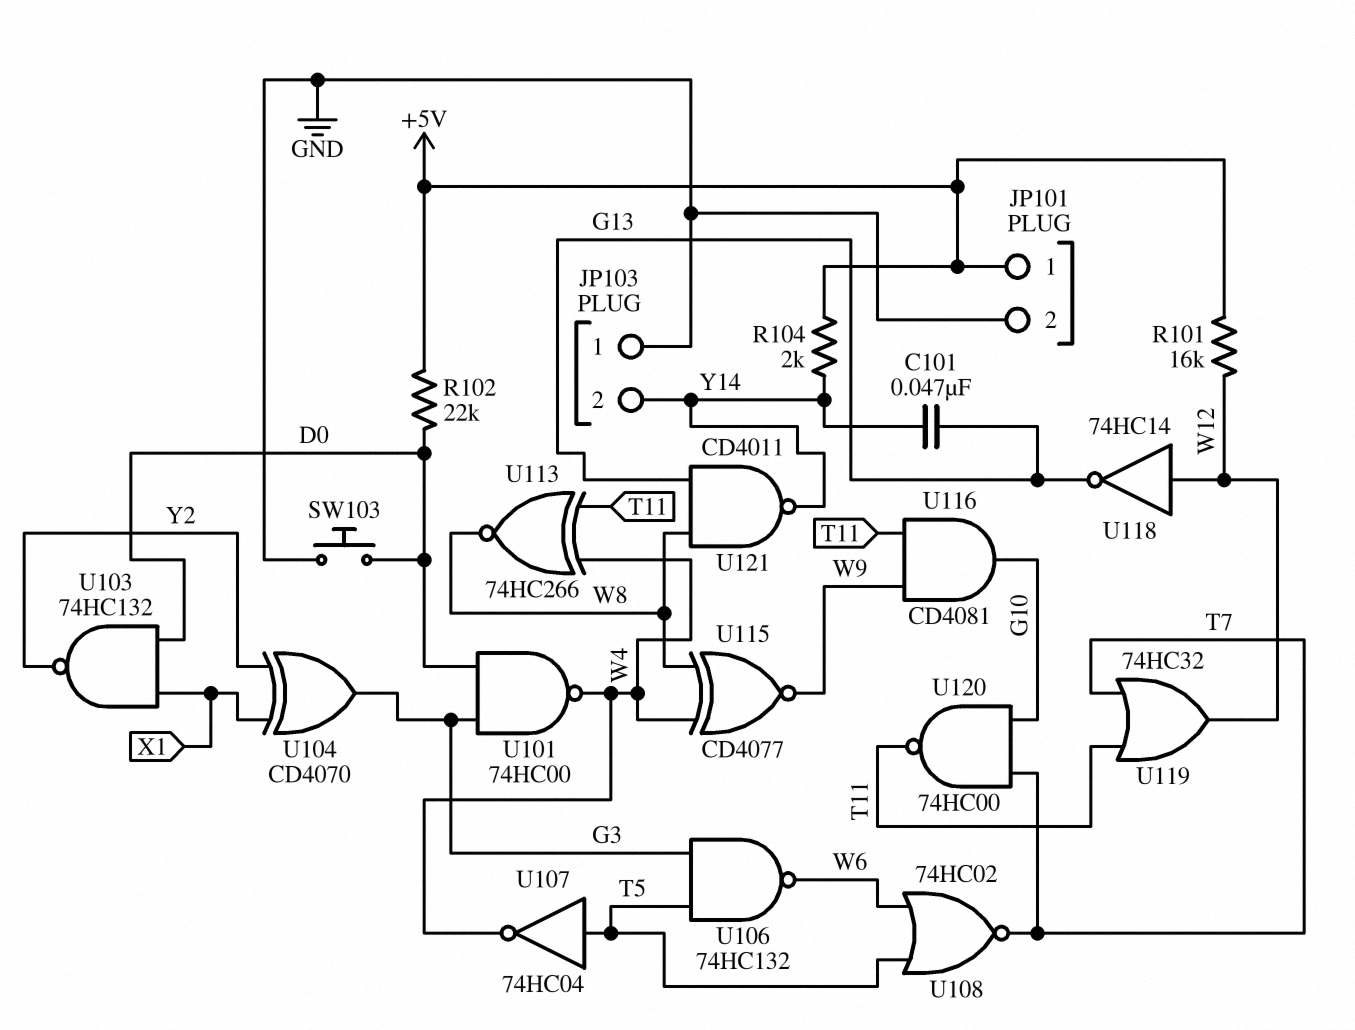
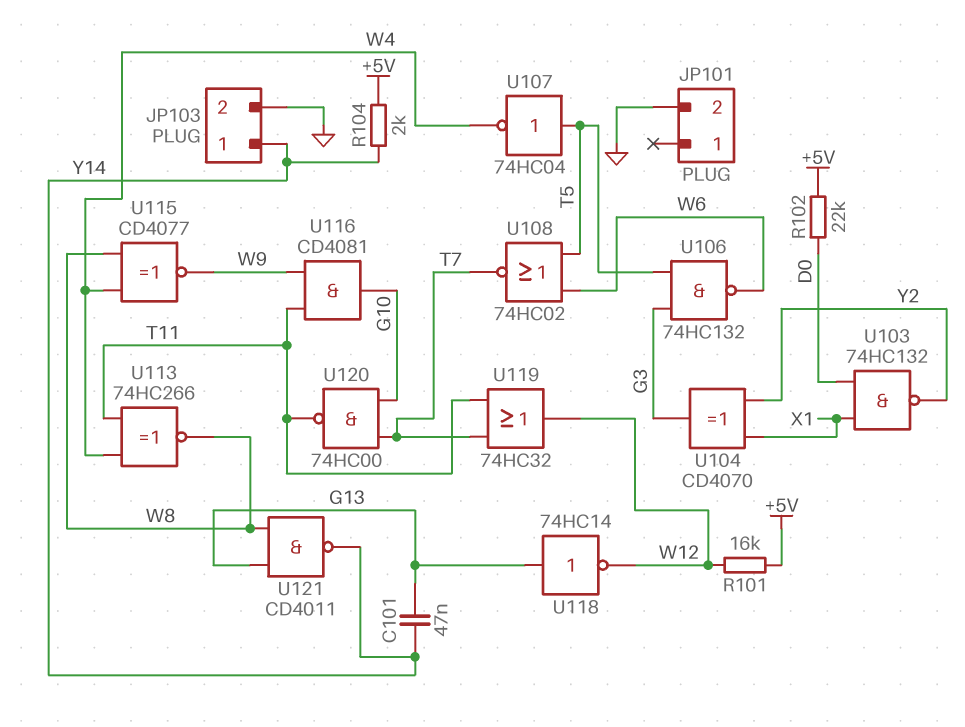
JP101 pin 1: +5V -> none
JP103 pin 1: GND -> Y14
JP103 pin 2: Y14 -> GND
SW103: button (D0, GND) -> none
U101: NAND 74HC00 (in D0, in G3, out W4) -> none
U118: NOT 74HC14 (in W12, out G13) -> NOT 74HC14 (in G13, out W12)

